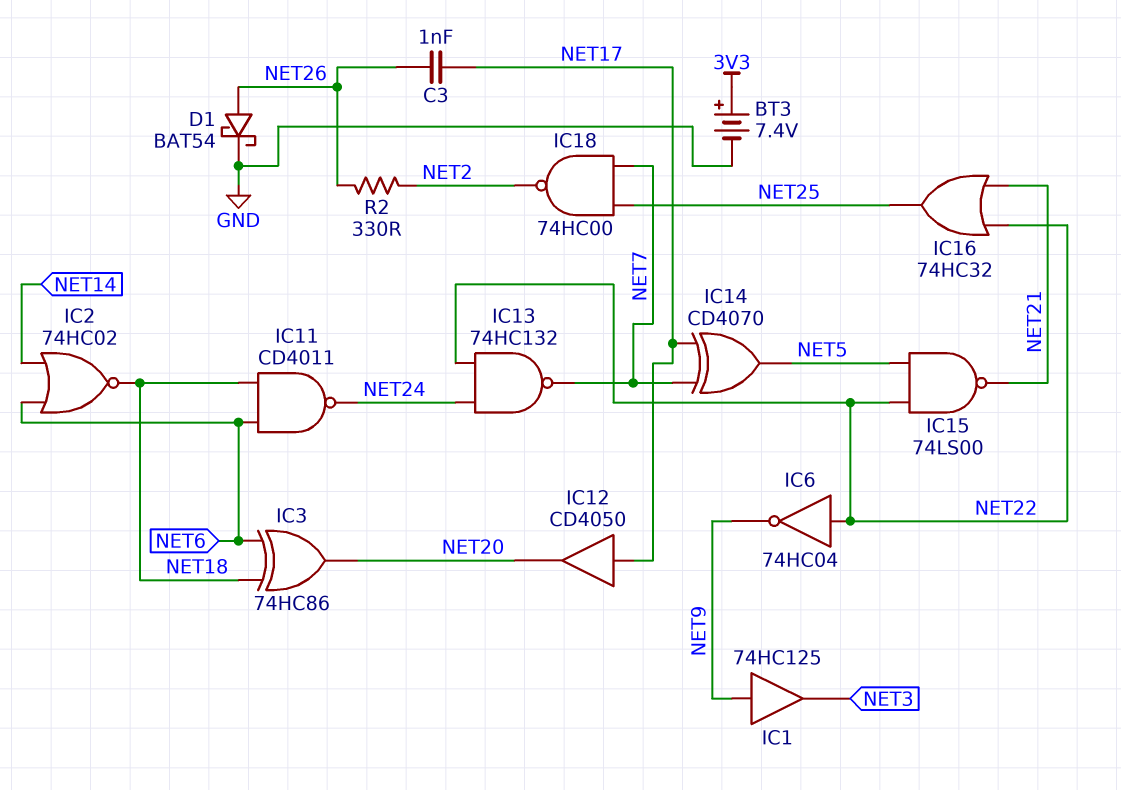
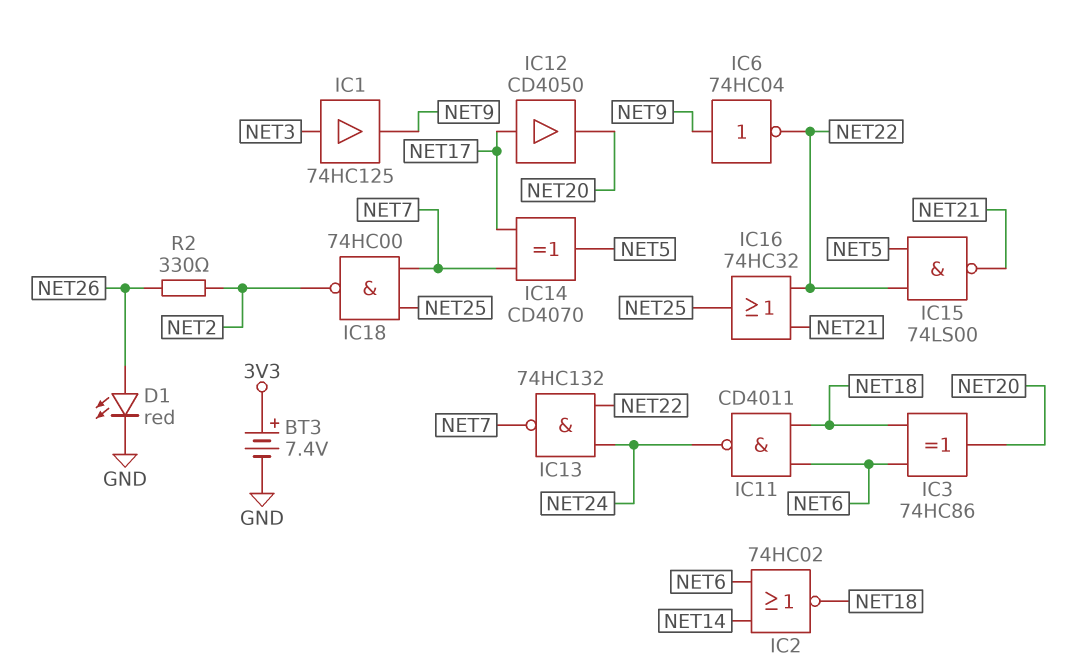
C3: 1nF (NET17, NET26) -> none
D1: schottky BAT54 (A NET26, K GND) -> LED red (A NET26, K GND)
IC1: buffer 74HC125 (in NET9, out NET3) -> buffer 74HC125 (in NET3, out NET9)
IC6: NOT 74HC04 (in NET22, out NET9) -> NOT 74HC04 (in NET9, out NET22)

